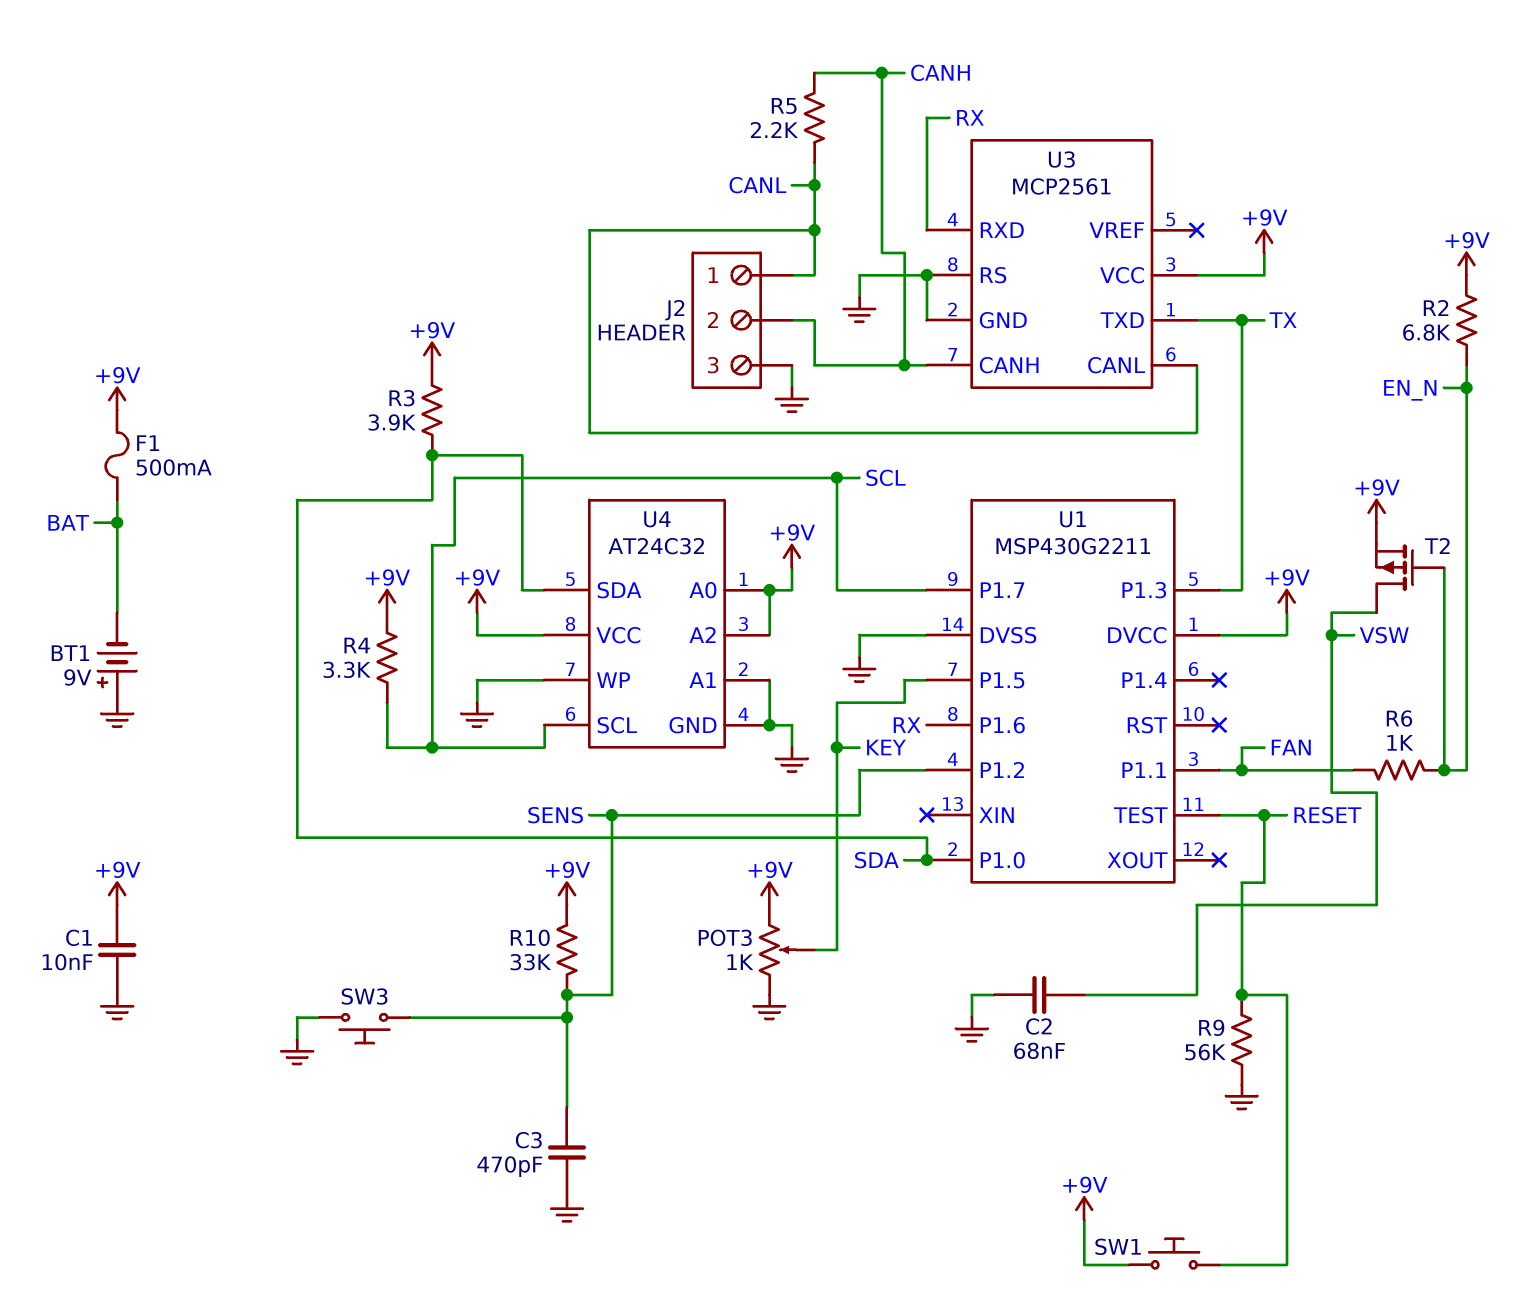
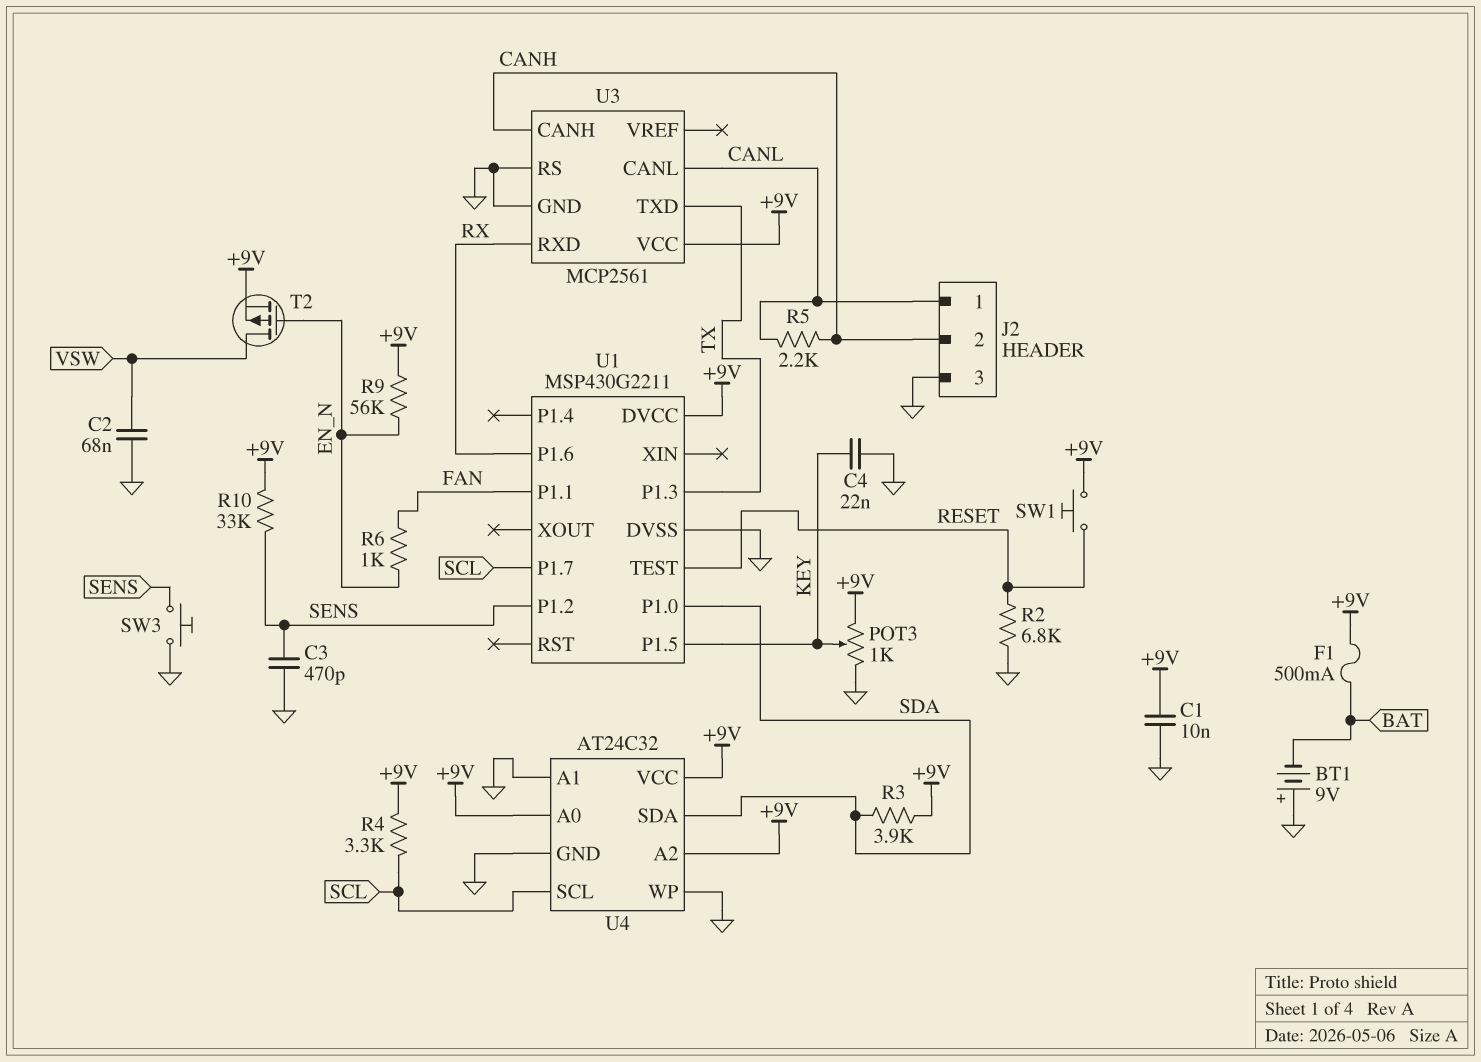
C4: none -> 22nF (GND, KEY)
R2: 6.8k (+9V, EN_N) -> 6.8k (GND, RESET)
R9: 56k (GND, RESET) -> 56k (+9V, EN_N)

